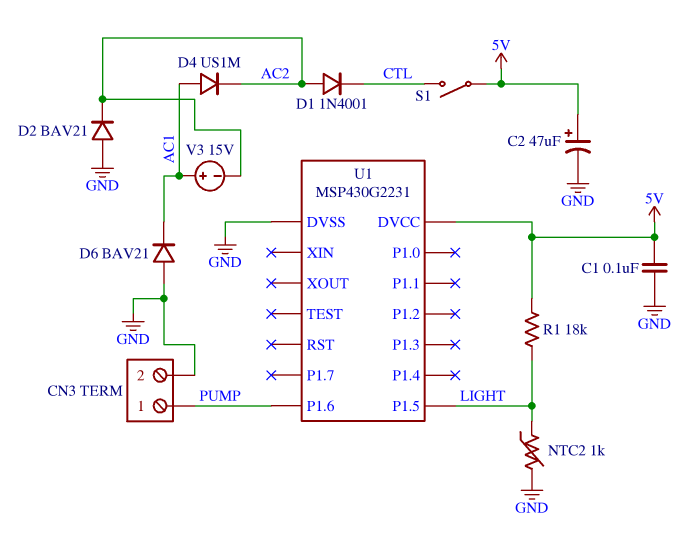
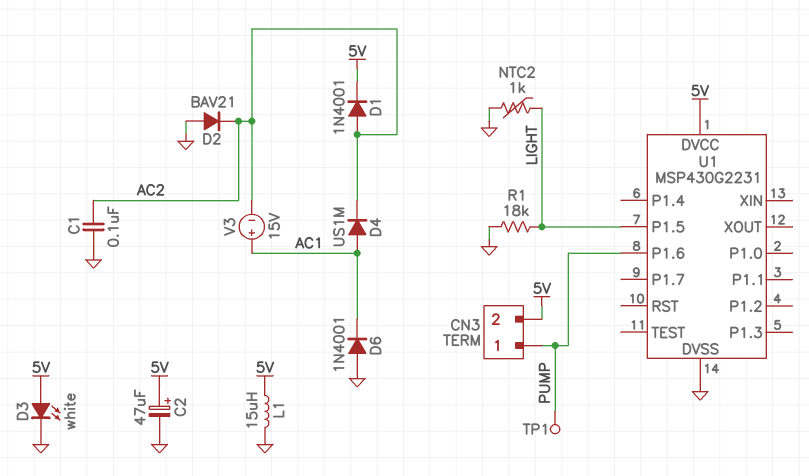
C1: 100nF (5V, GND) -> 100nF (AC2, GND)
CN3 pin 2: GND -> 5V
D1: diode 1N4001 (A AC2, K CTL) -> diode 1N4001 (A AC2, K 5V)
D3: none -> LED white (A 5V, K GND)
D6: diode BAV21 (A GND, K AC1) -> diode 1N4001 (A GND, K AC1)
L1: none -> 15uH (5V, GND)
R1: 18k (5V, LIGHT) -> 18k (GND, LIGHT)
S1: switch (5V, CTL) -> none
TP1: none -> test point (PUMP)

